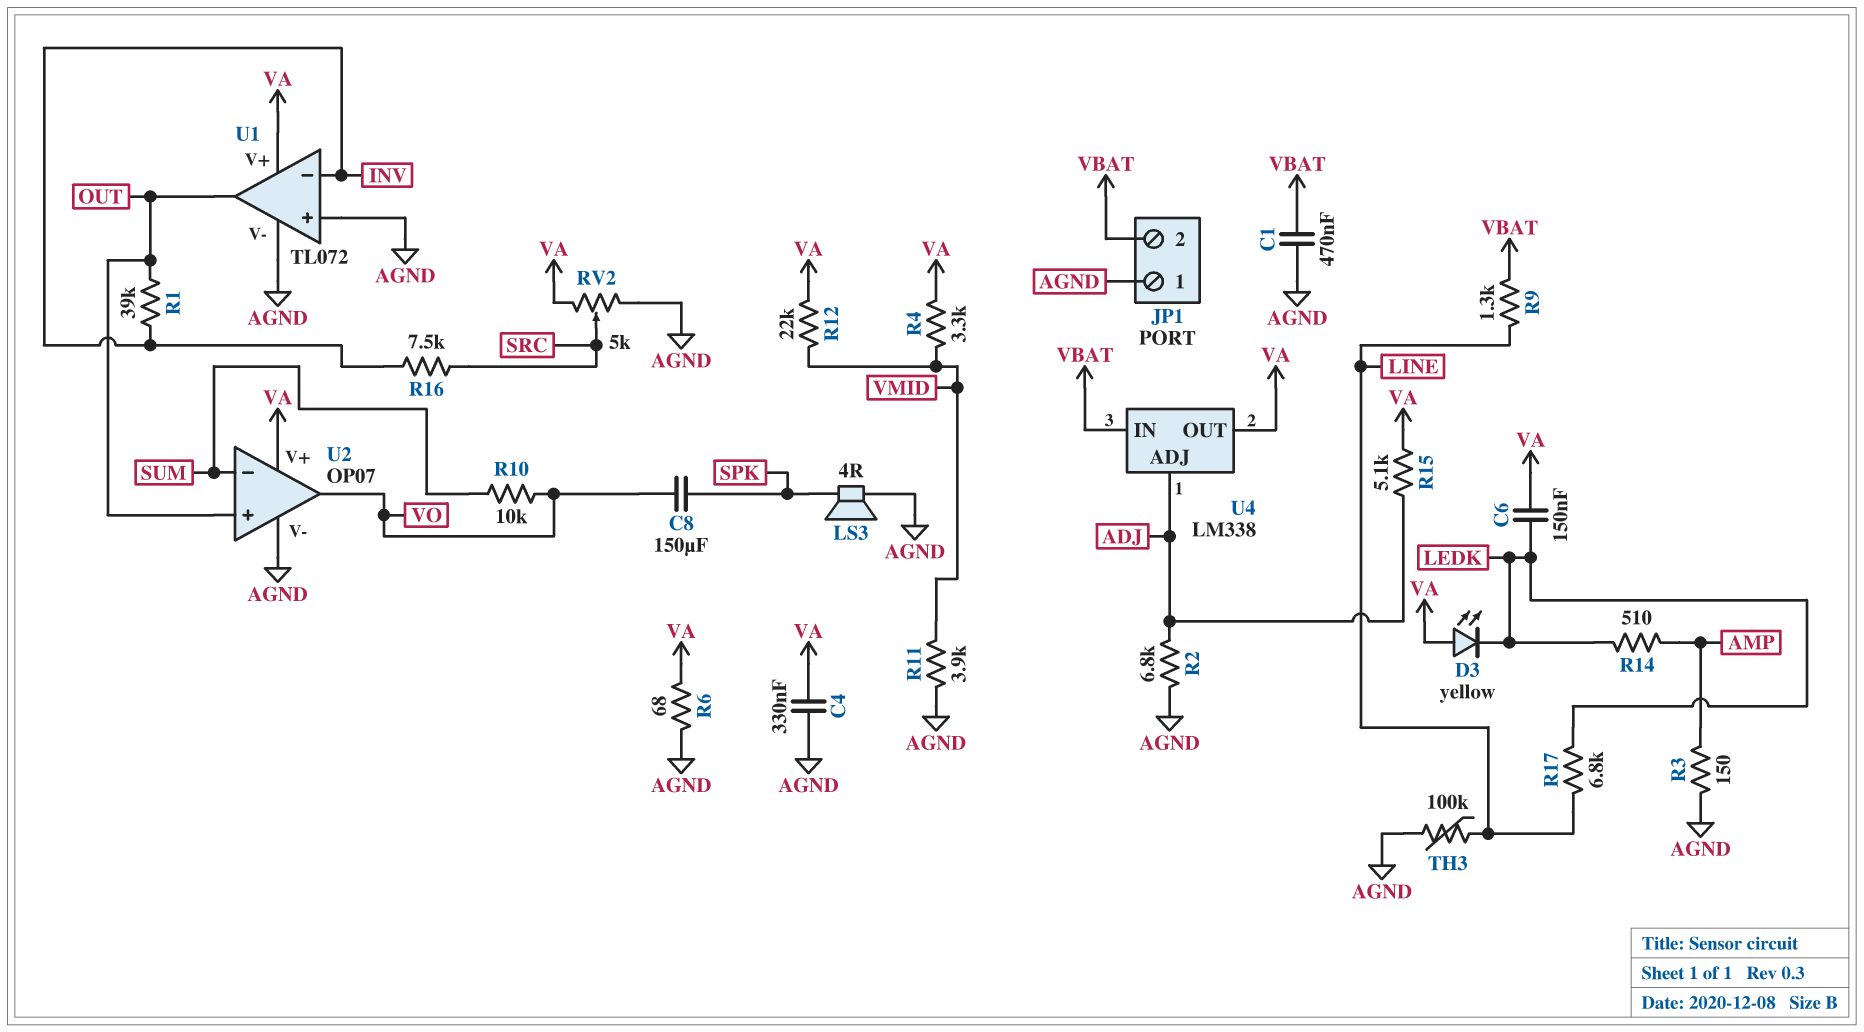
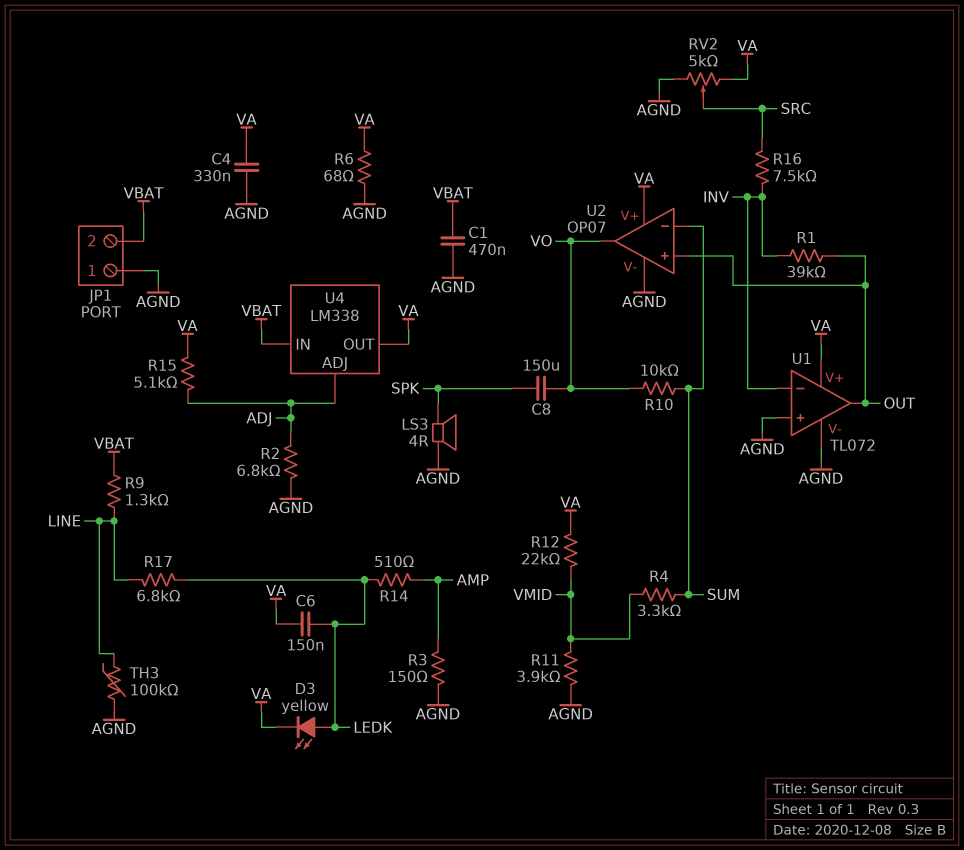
D3: LED yellow (A VA, K LEDK) -> LED yellow (A LEDK, K VA)
R4: 3.3k (VA, VMID) -> 3.3k (SUM, VMID)

